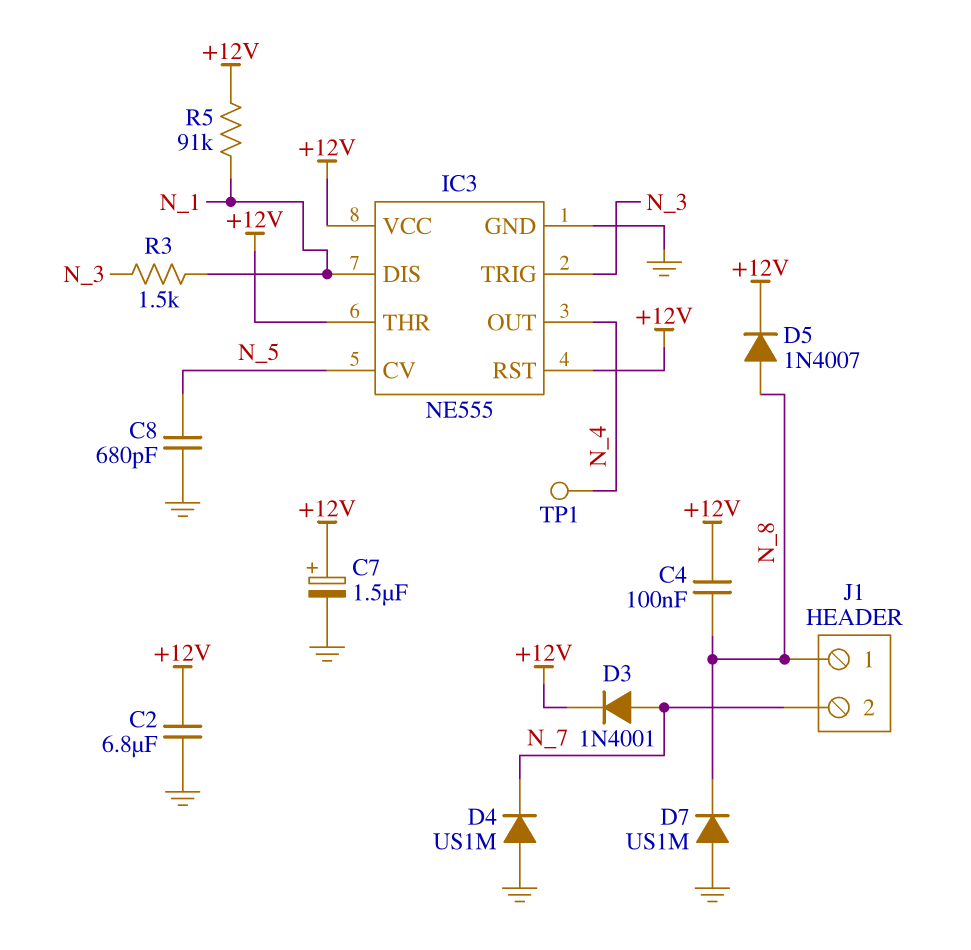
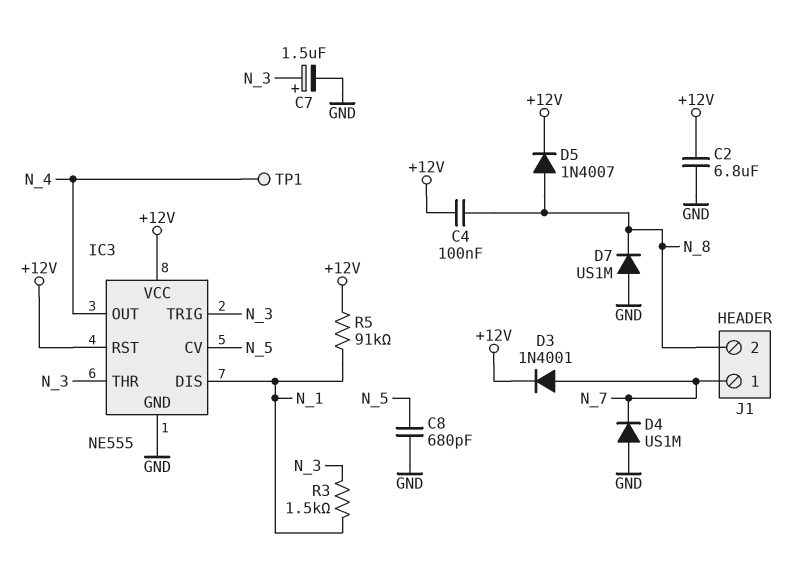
C7: 1.5uF (plus +12V, minus GND) -> 1.5uF (plus N_3, minus GND)
IC3 pin THR: +12V -> N_3
J1 pin 1: N_8 -> N_7
J1 pin 2: N_7 -> N_8

